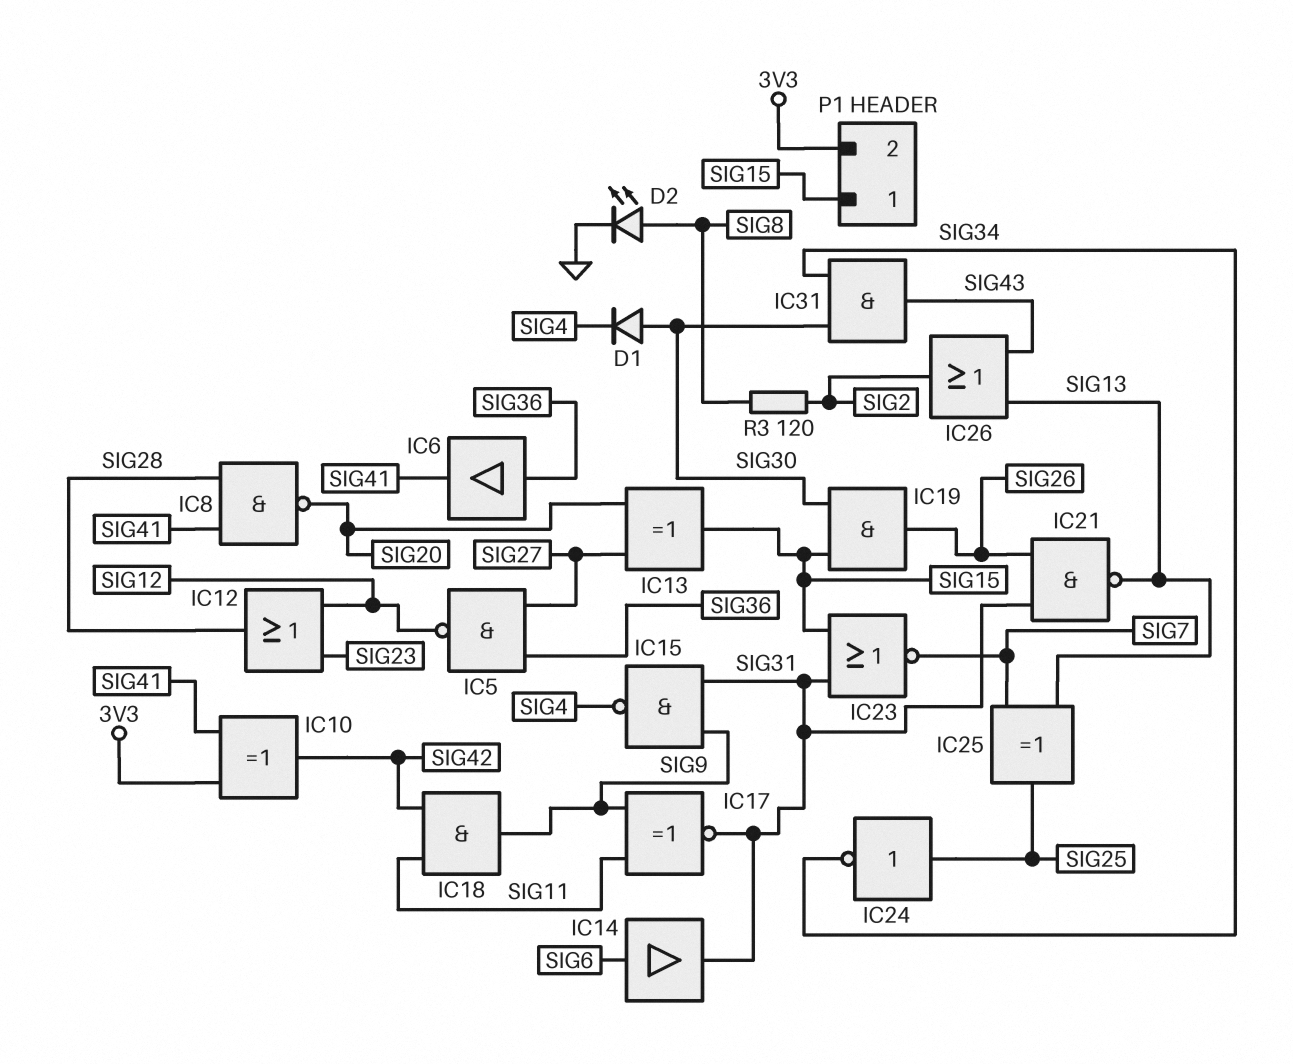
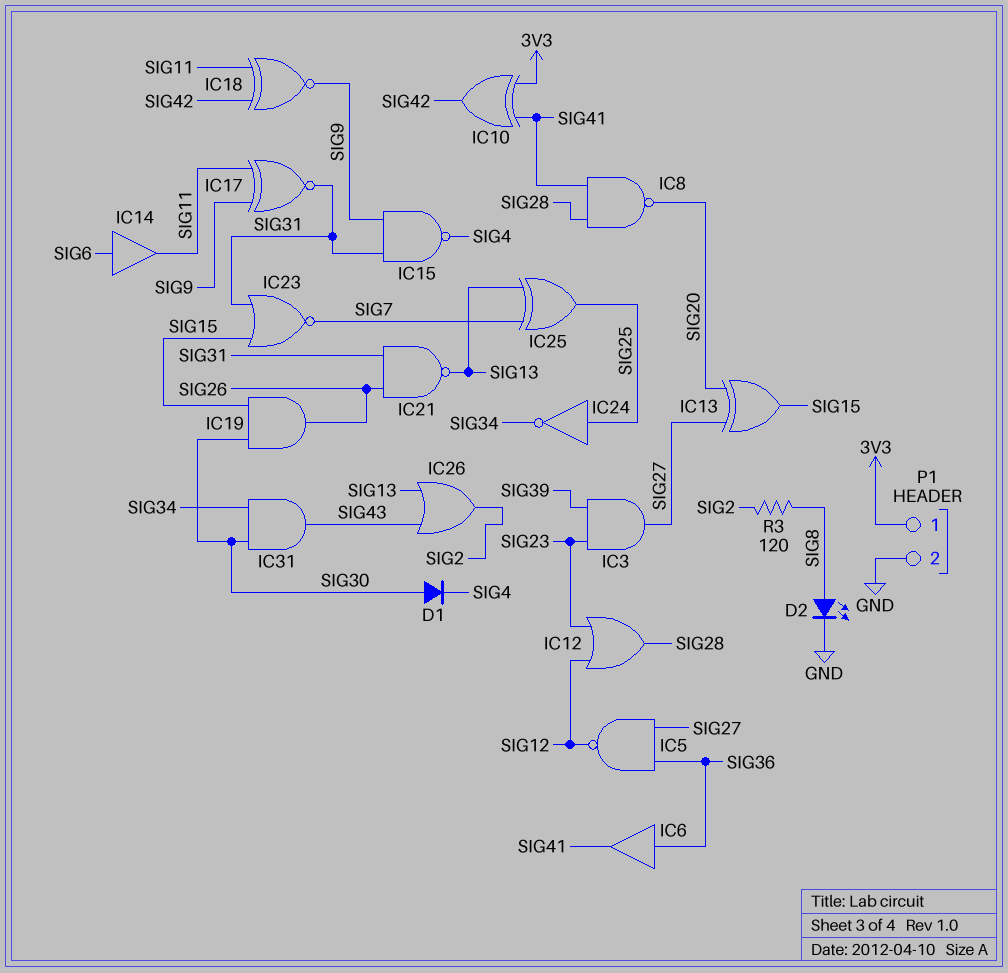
IC3: none -> AND (in SIG23, in SIG39, out SIG27)
IC14: buffer (in SIG6, out SIG31) -> buffer (in SIG6, out SIG11)
IC18: AND (in SIG11, in SIG42, out SIG9) -> XNOR (in SIG11, in SIG42, out SIG9)
P1 pin 1: SIG15 -> 3V3
P1 pin 2: 3V3 -> GND

